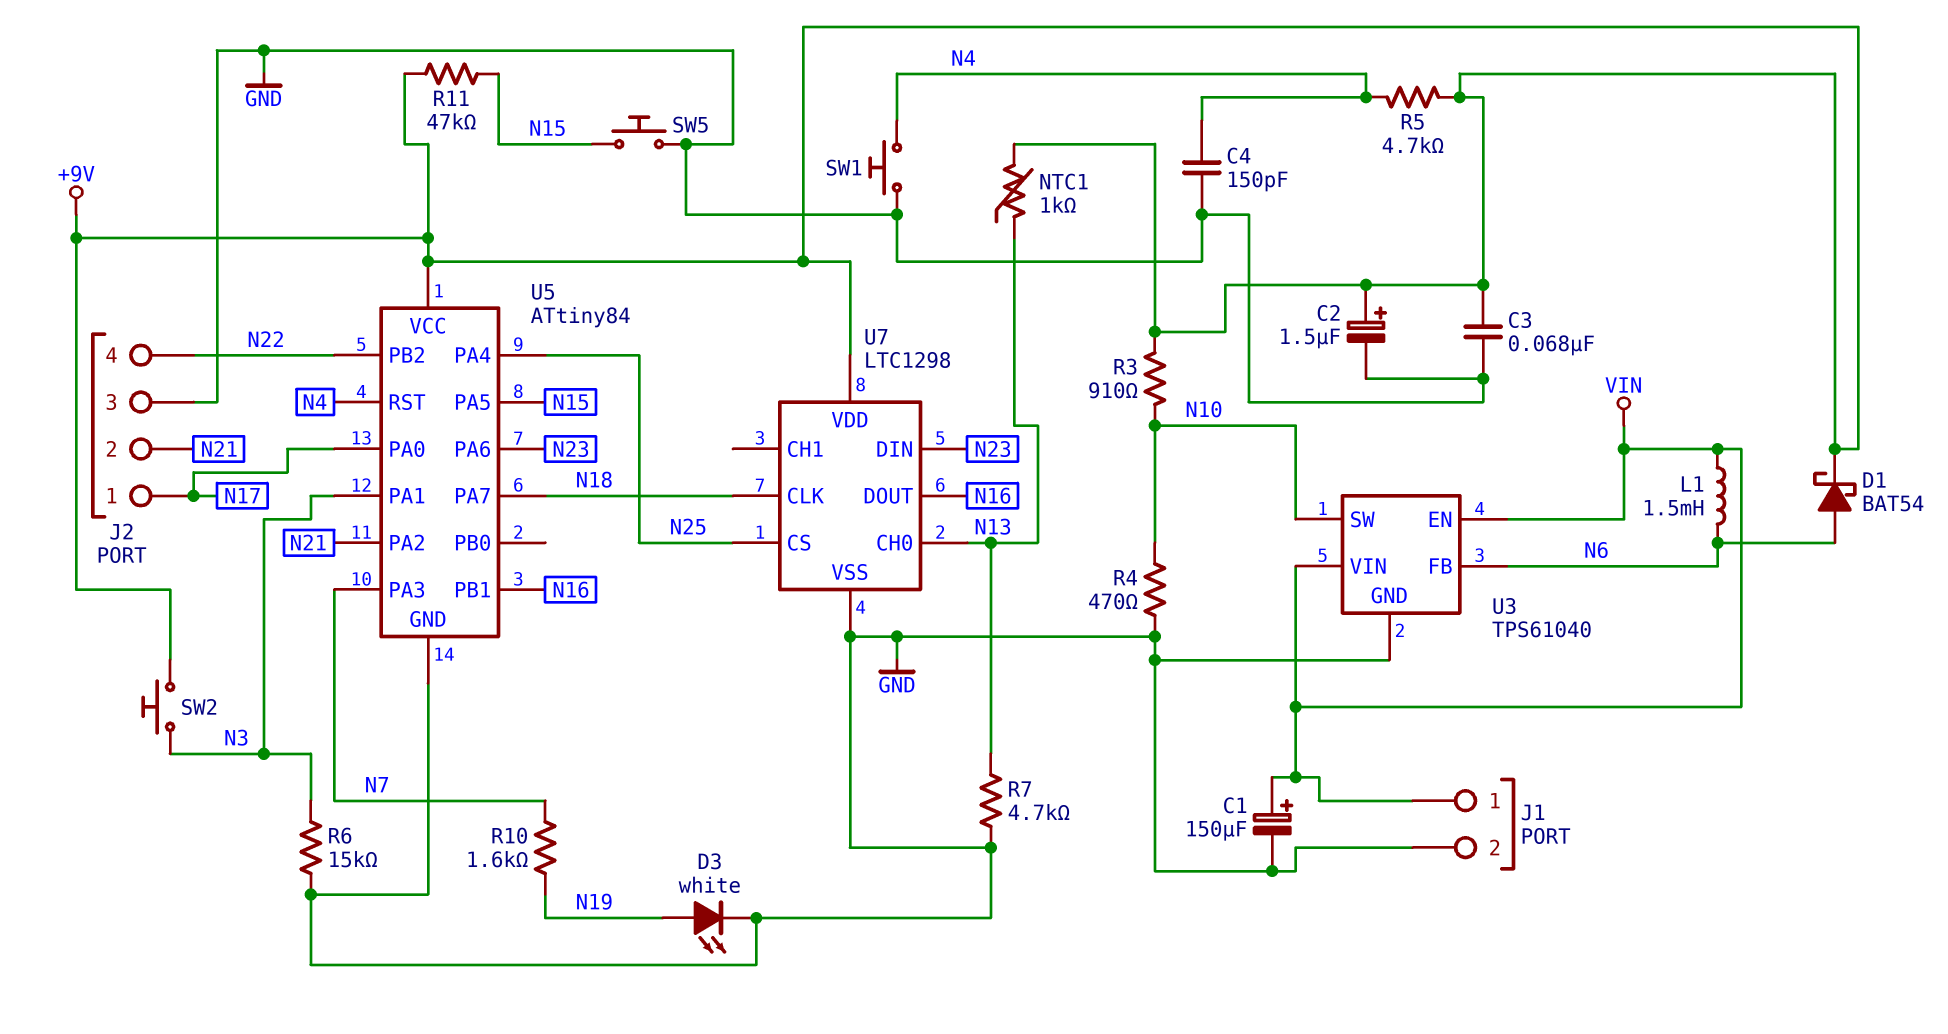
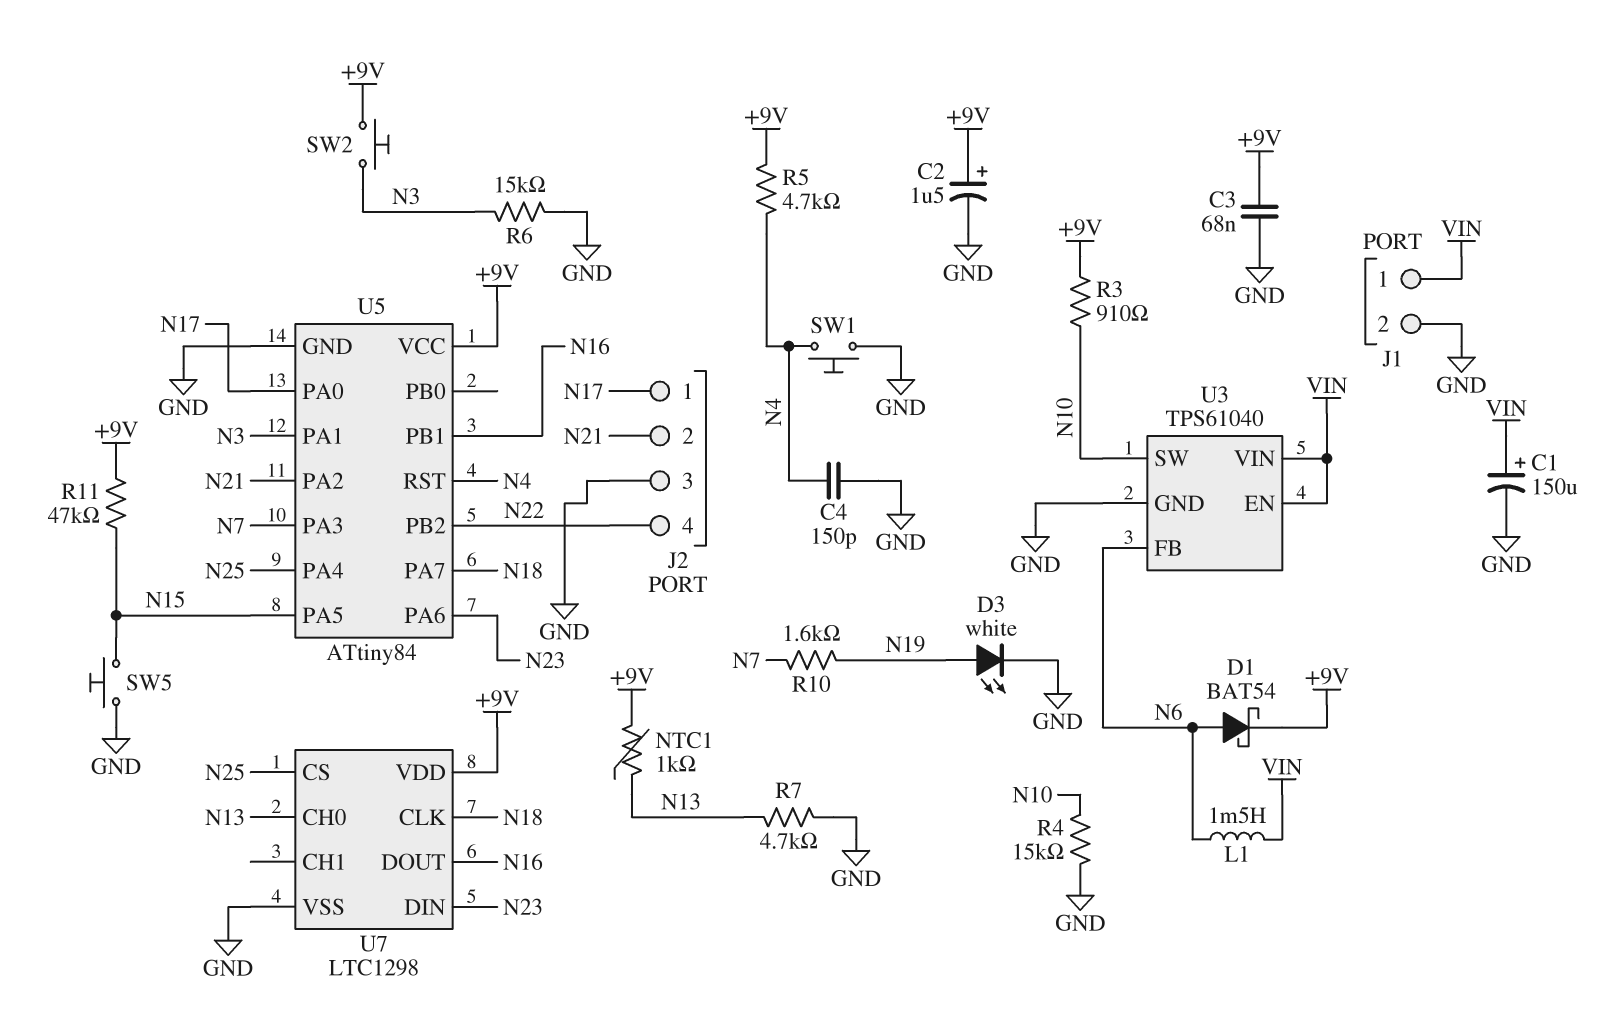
R4: 470 (GND, N10) -> 15k (GND, N10)

